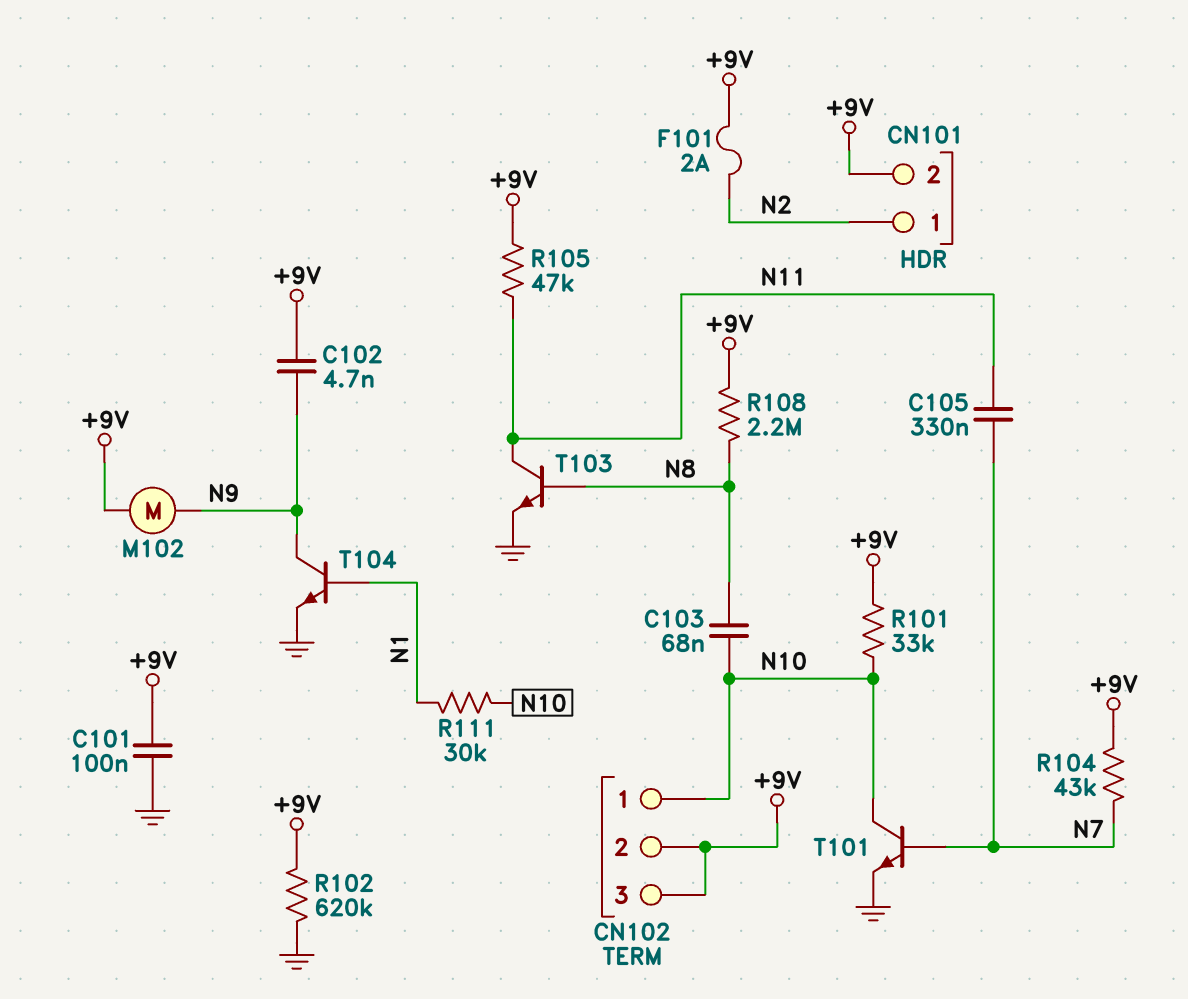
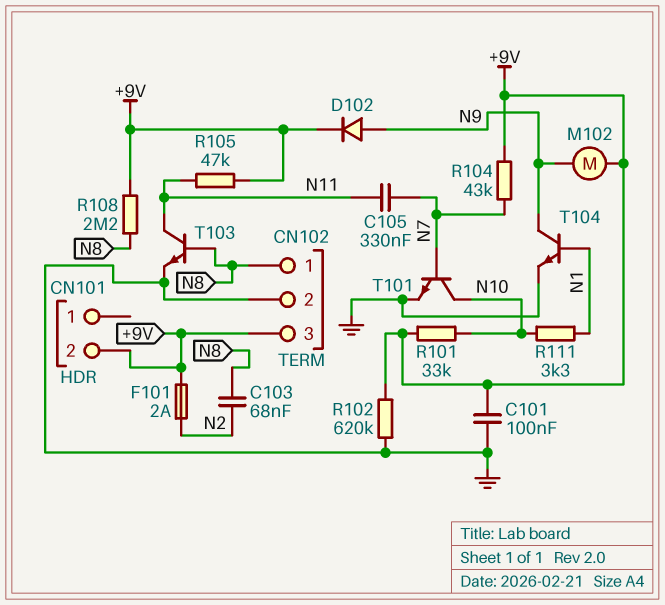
C102: 4.7nF (+9V, N9) -> none
C103: 68nF (N8, N10) -> 68nF (N2, N8)
CN101 pin 1: N2 -> none
CN102 pin 1: N10 -> N8
CN102 pin 2: +9V -> GND
D102: none -> diode (A N9, K +9V)
R111: 30k (N1, N10) -> 3.3k (N1, N10)

